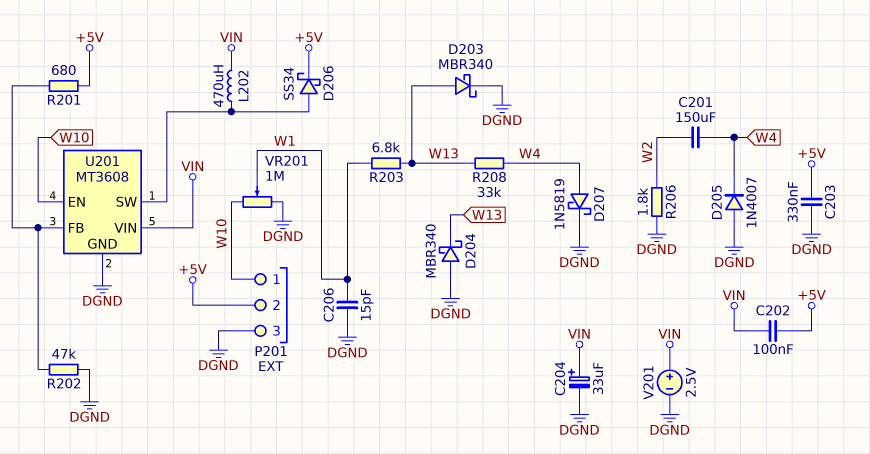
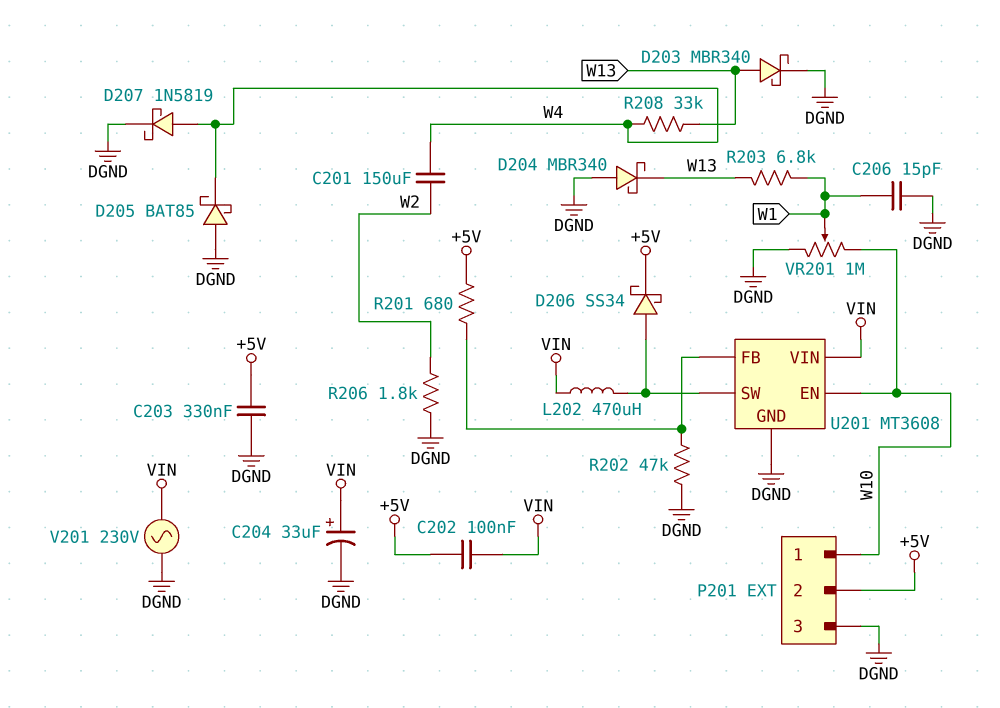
D205: diode 1N4007 (A DGND, K W4) -> schottky BAT85 (A DGND, K W4)
V201: 2.5V (plus VIN, minus DGND) -> AC 230V (DGND, VIN)

